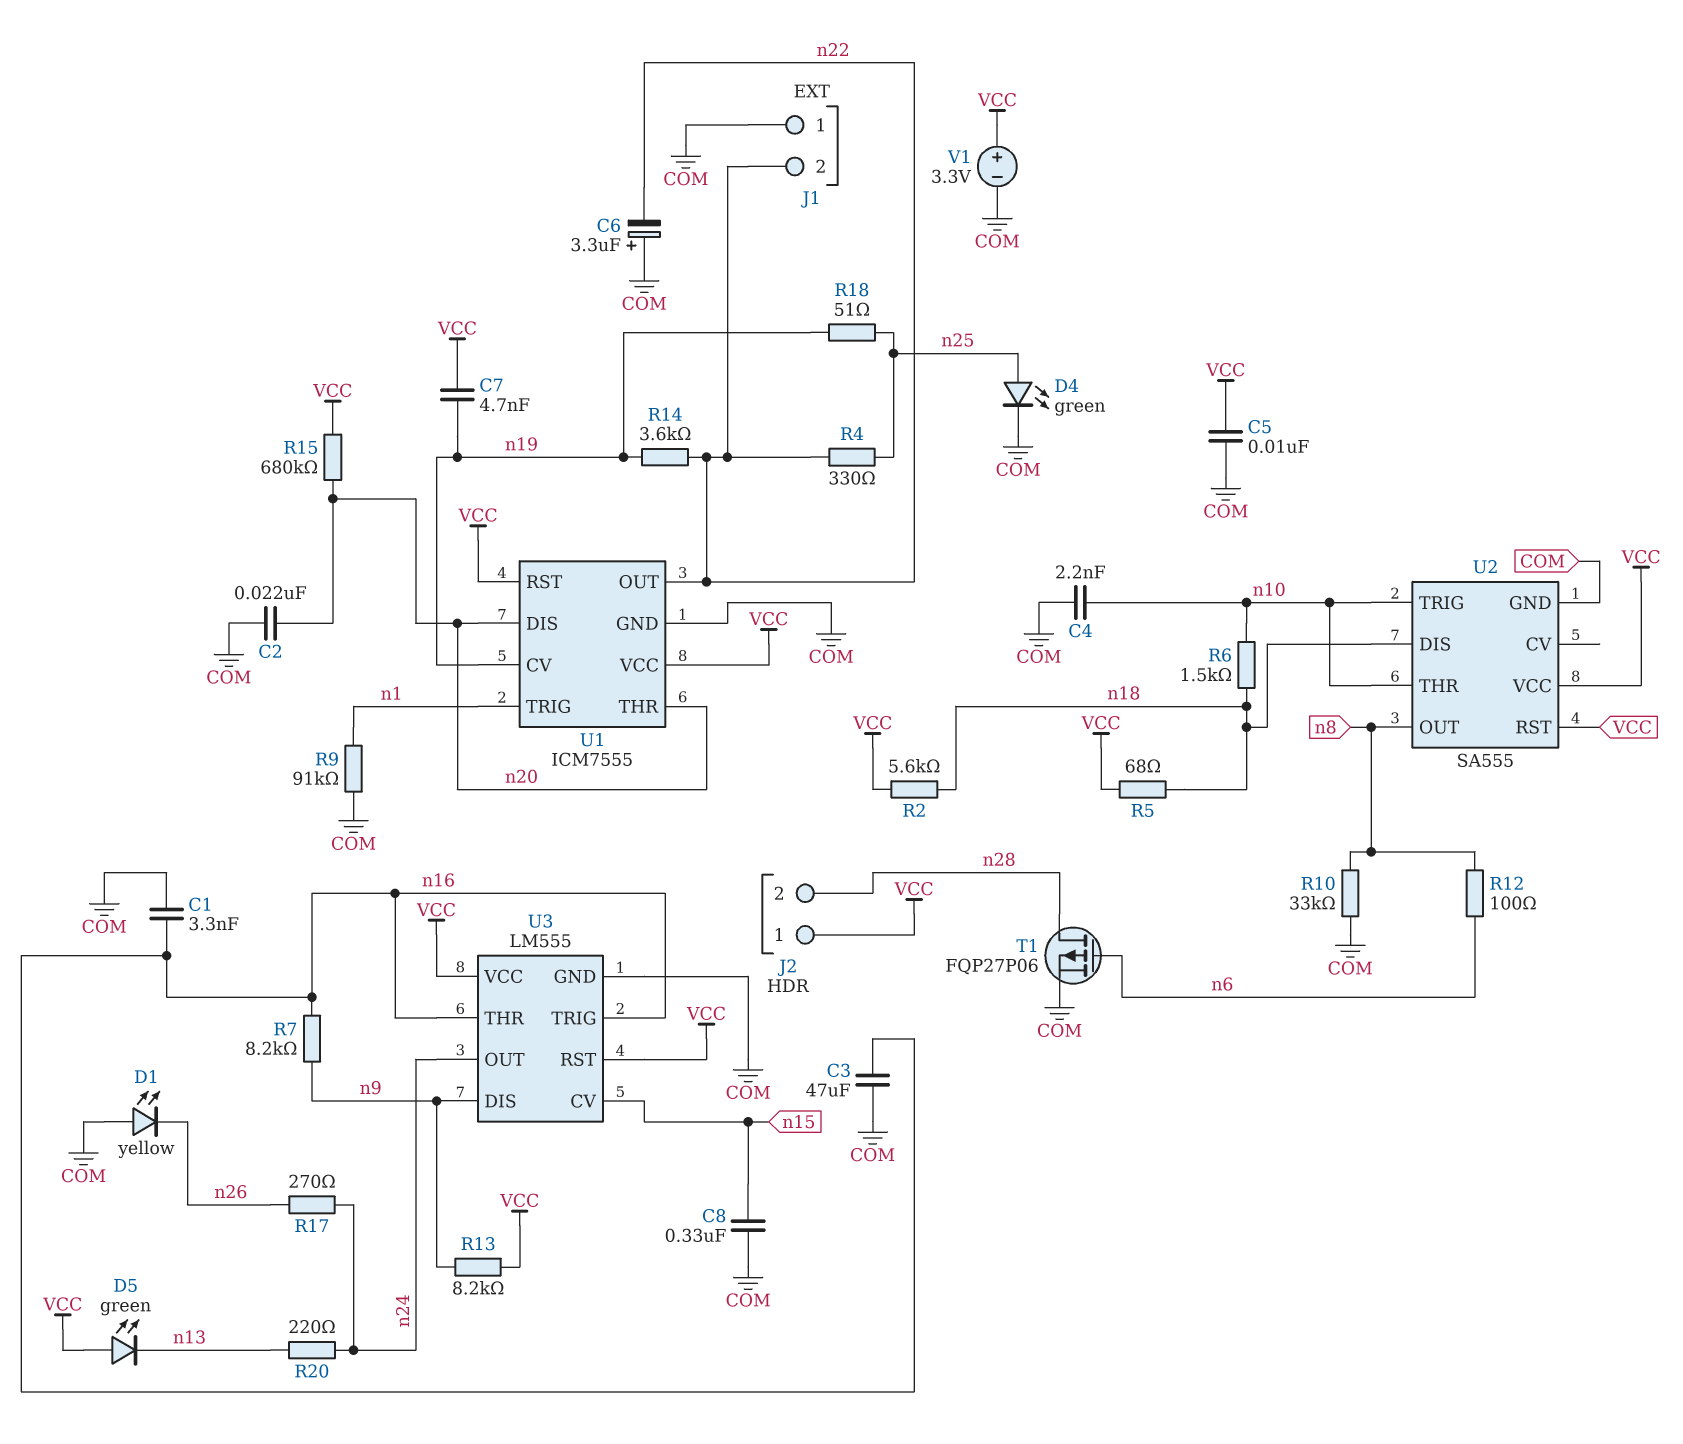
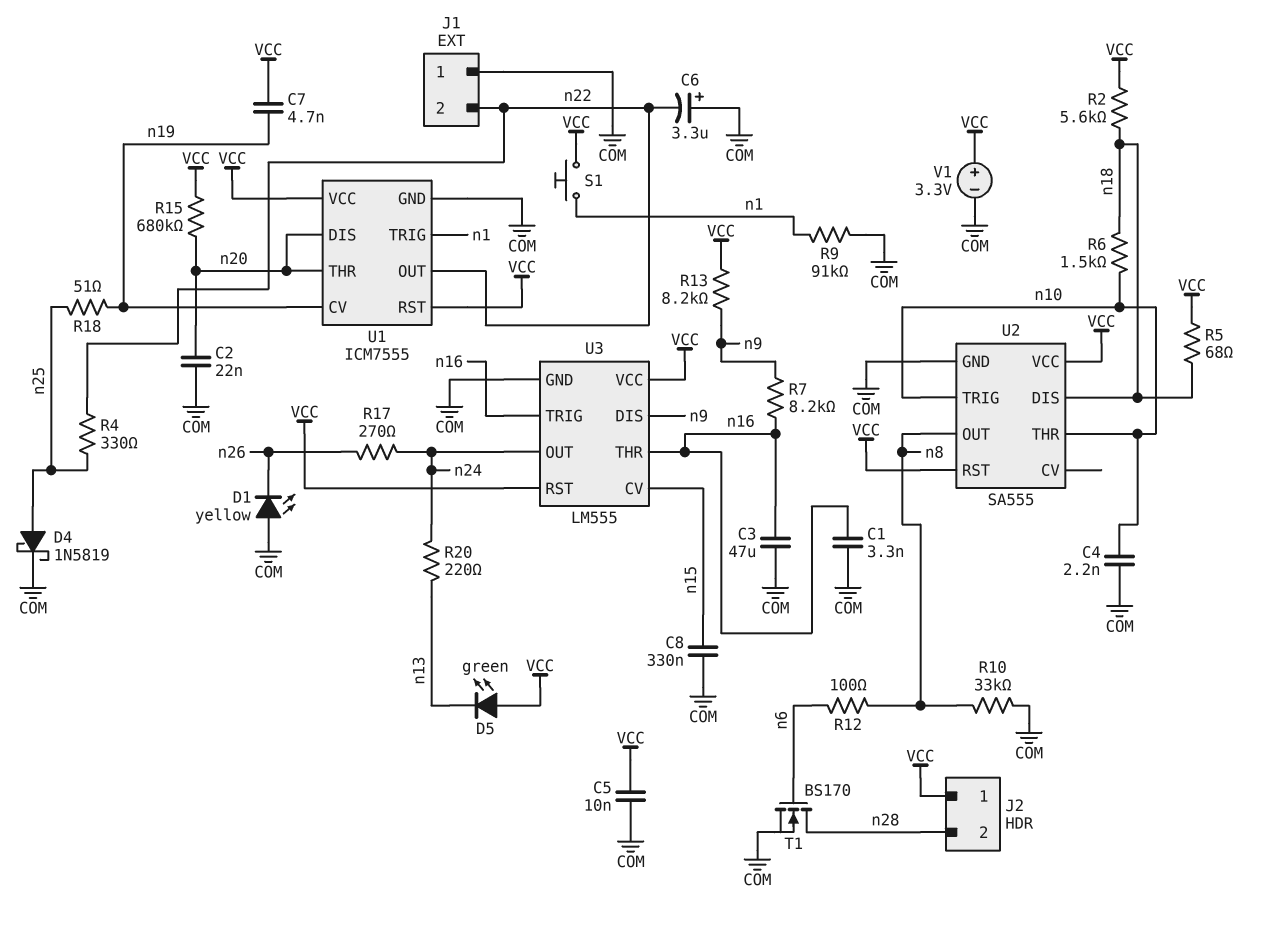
D4: LED green (A n25, K COM) -> schottky 1N5819 (A n25, K COM)
R14: 3.6k (n19, n22) -> none
S1: none -> button (VCC, n1)
T1: PMOS FQP27P06 (G n6, D n28, S COM) -> NMOS BS170 (G n6, D n28, S COM)

